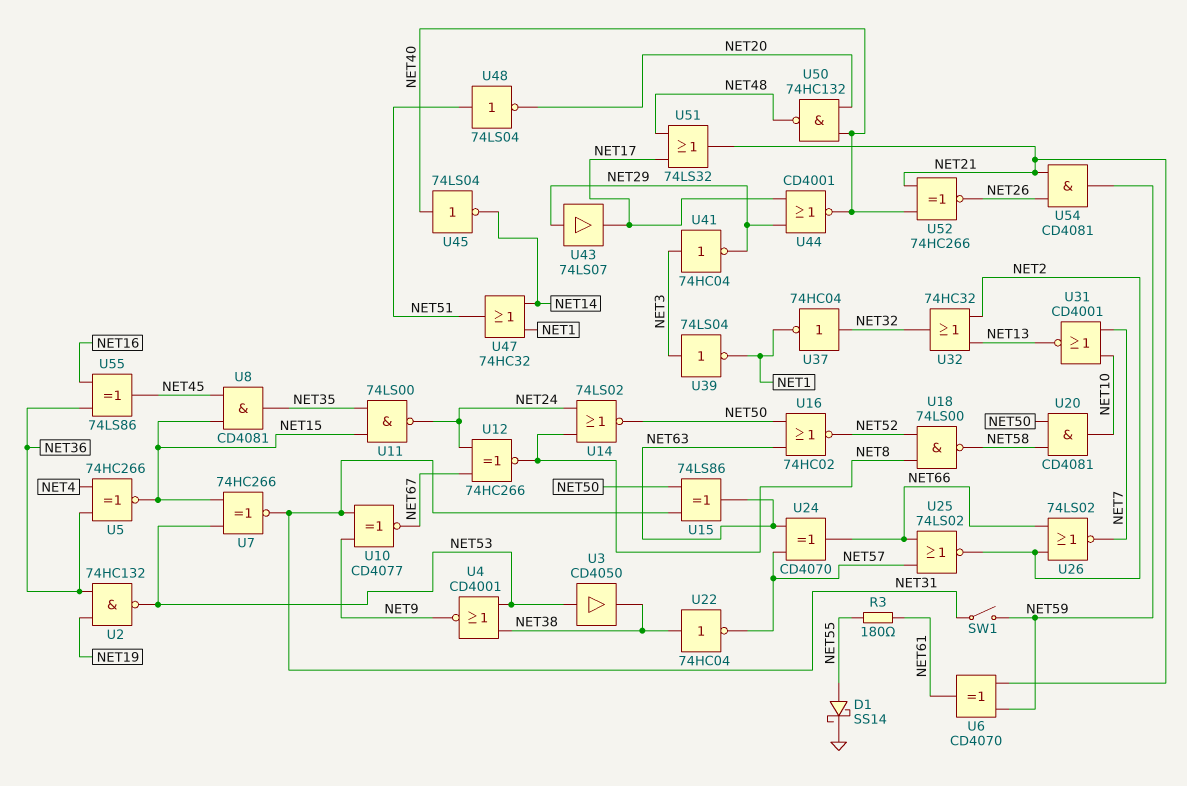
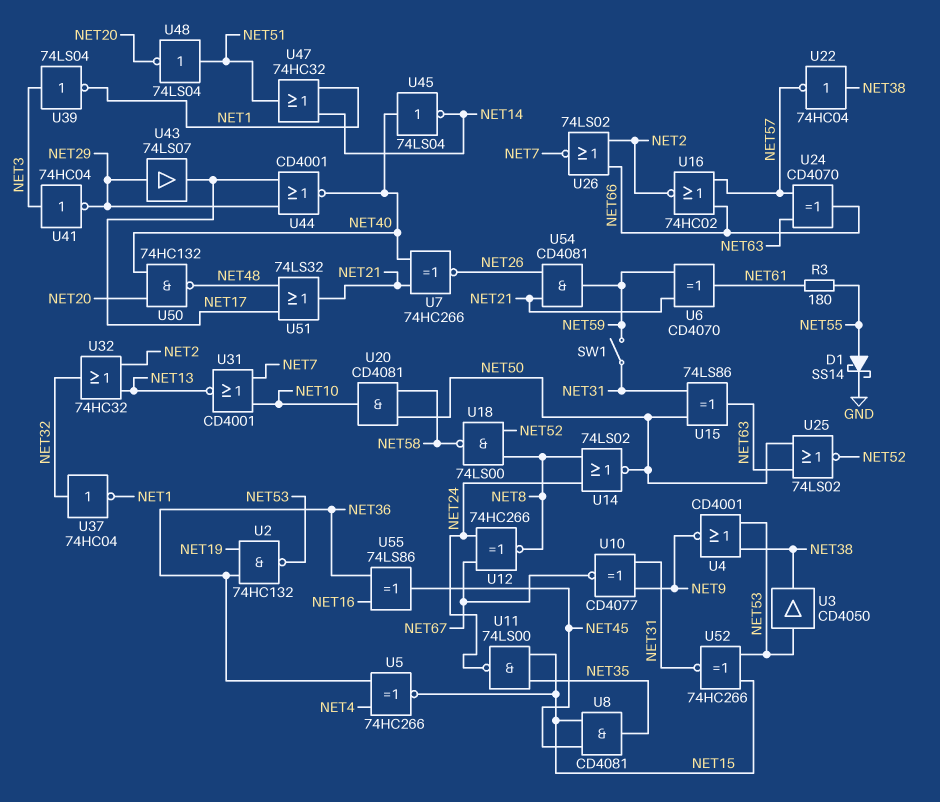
U7: XNOR 74HC266 (in NET15, in NET53, out NET31) -> XNOR 74HC266 (in NET21, in NET40, out NET26)
U16: NOR 74HC02 (in NET50, in NET63, out NET52) -> NOR 74HC02 (in NET57, in NET66, out NET2)
U25: NOR 74LS02 (in NET57, in NET66, out NET2) -> NOR 74LS02 (in NET50, in NET63, out NET52)
U52: XNOR 74HC266 (in NET21, in NET40, out NET26) -> XNOR 74HC266 (in NET15, in NET53, out NET31)

